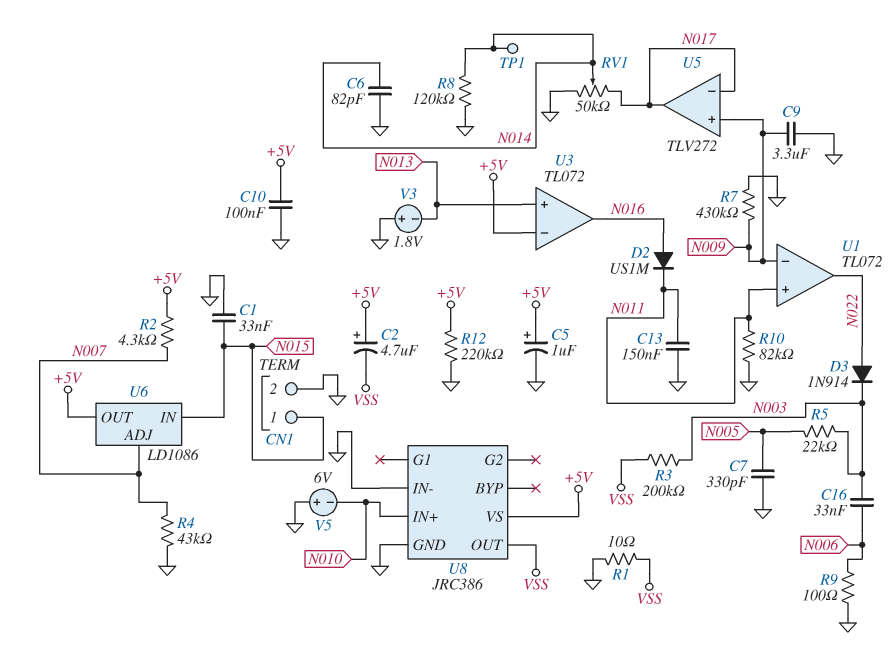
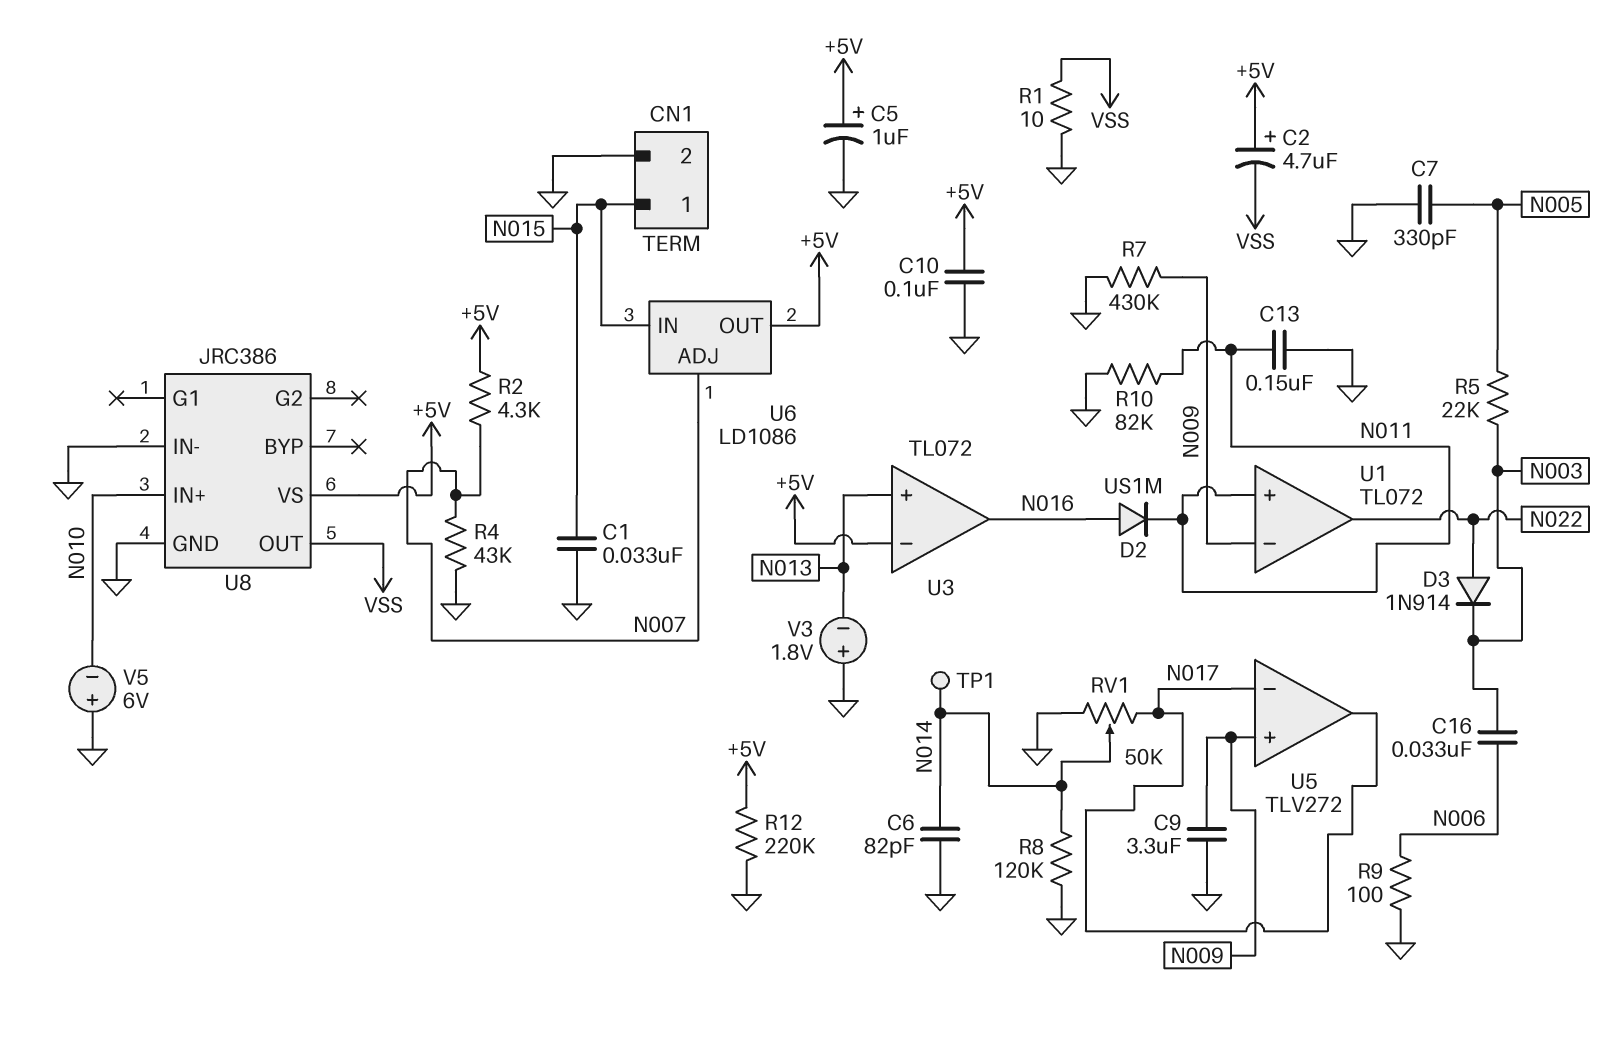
R3: 200k (N003, VSS) -> none

